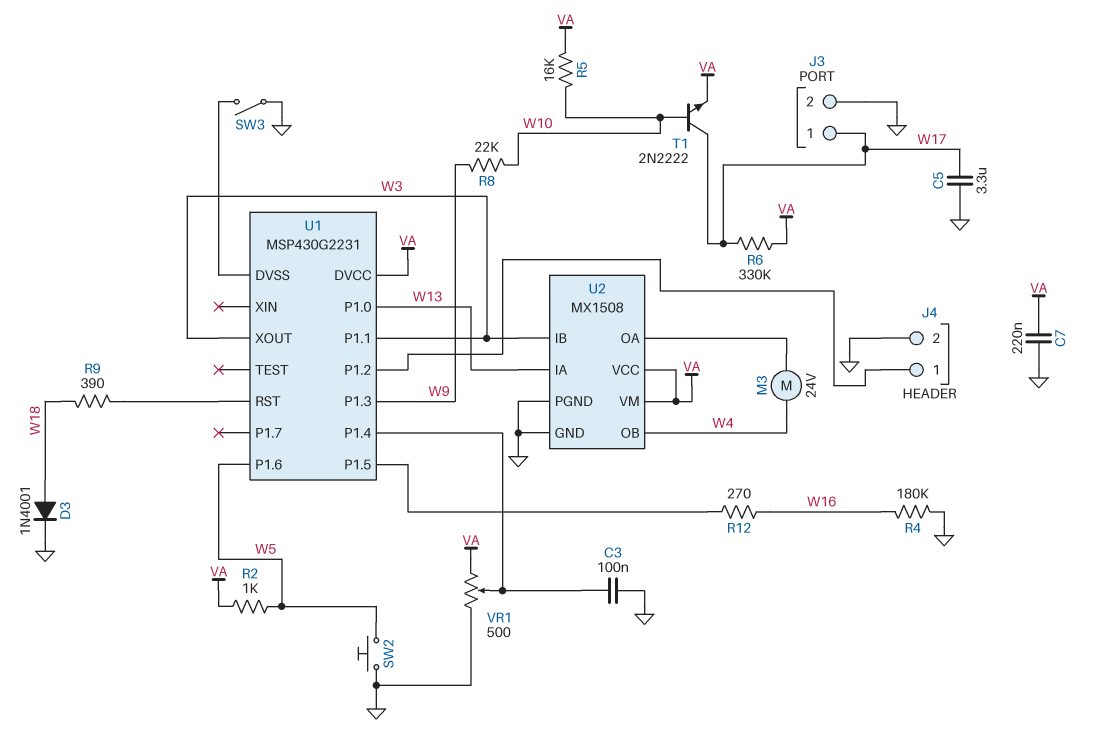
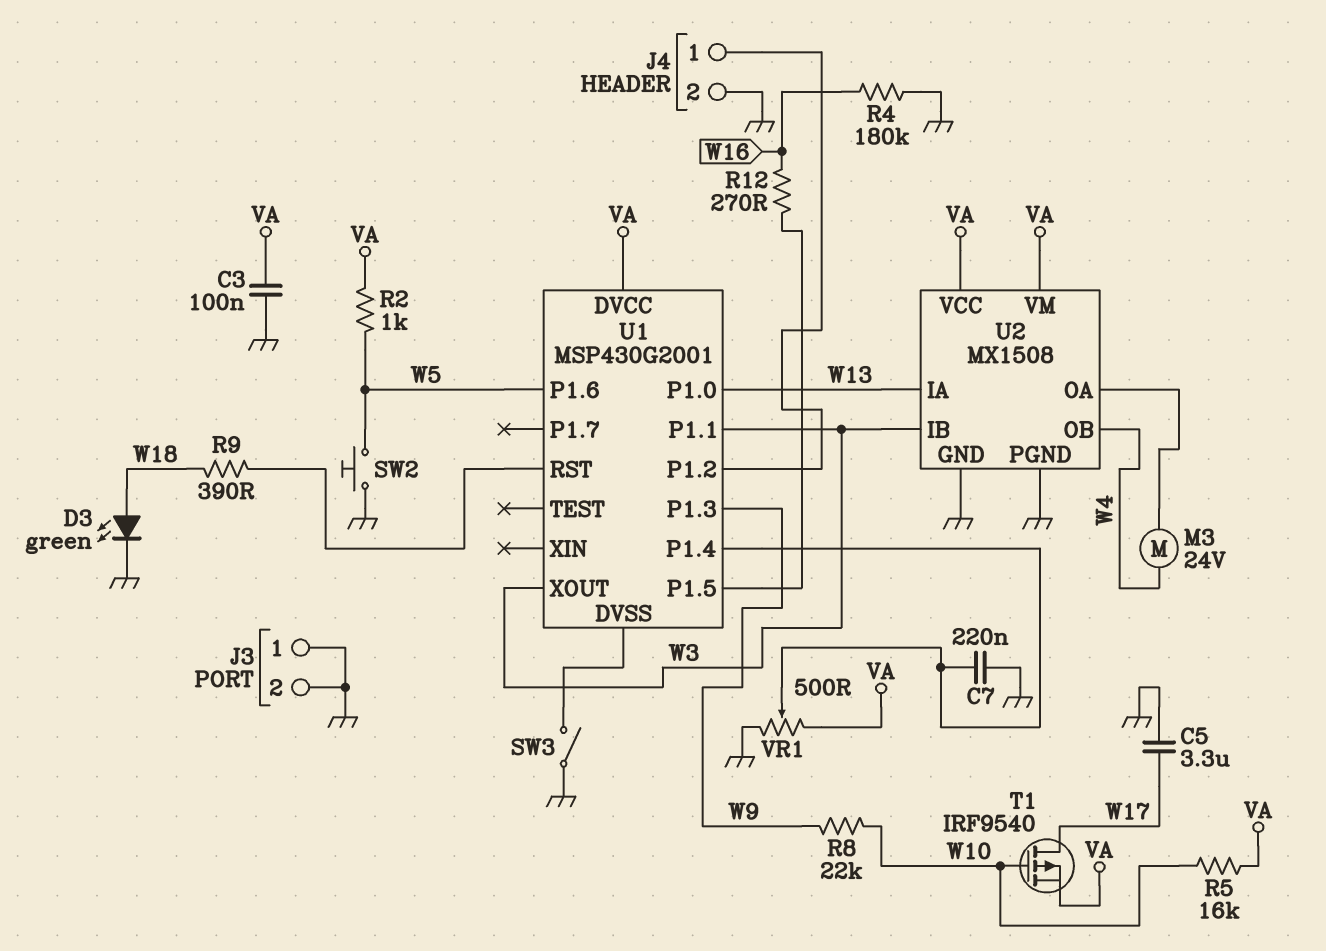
C3: 100nF (GND, U1/P1.4) -> 100nF (GND, VA)
C7: 220nF (GND, VA) -> 220nF (GND, U1/P1.4)
D3: diode 1N4001 (A W18, K GND) -> LED green (A W18, K GND)
J3 pin 1: W17 -> GND
R6: 330k (VA, W17) -> none
T1: NPN 2N2222 (B W10, C W17, E VA) -> PMOS IRF9540 (G W10, D W17, S VA)
U1: MSP430G2231 -> MSP430G2001

